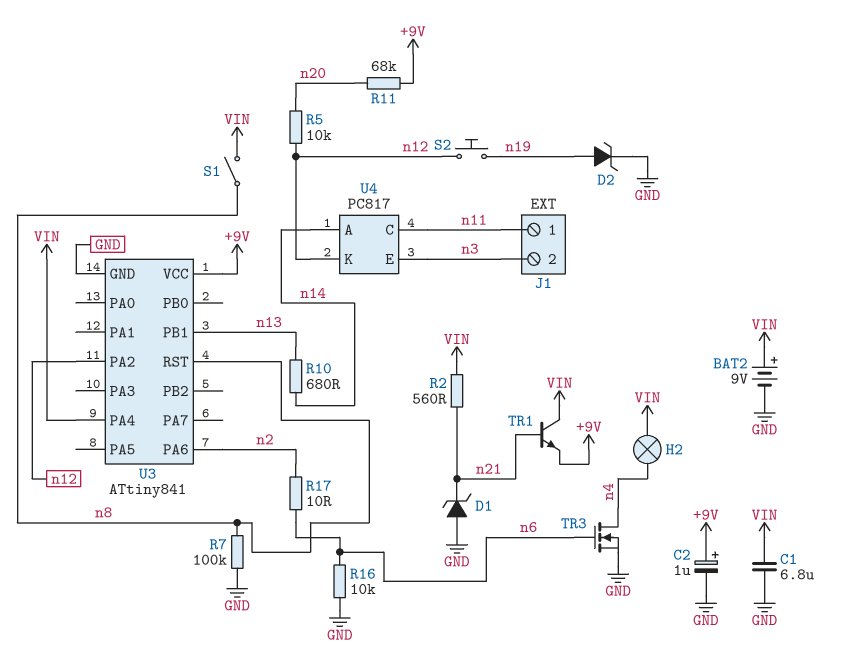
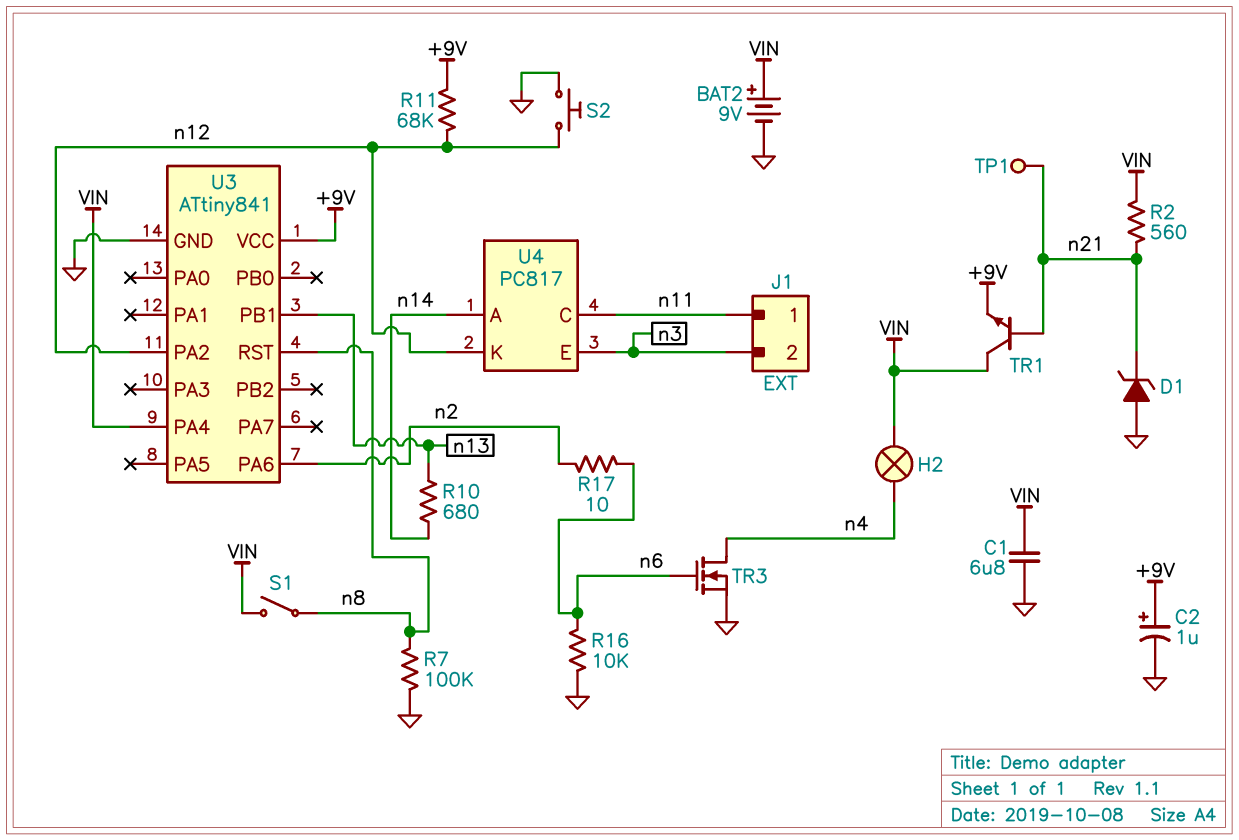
D2: zener (A n19, K GND) -> none
R5: 10k (n12, n20) -> none
R11: 68k (+9V, n20) -> 68k (+9V, n12)
S2: button (n12, n19) -> button (GND, n12)
TP1: none -> test point (n21)

